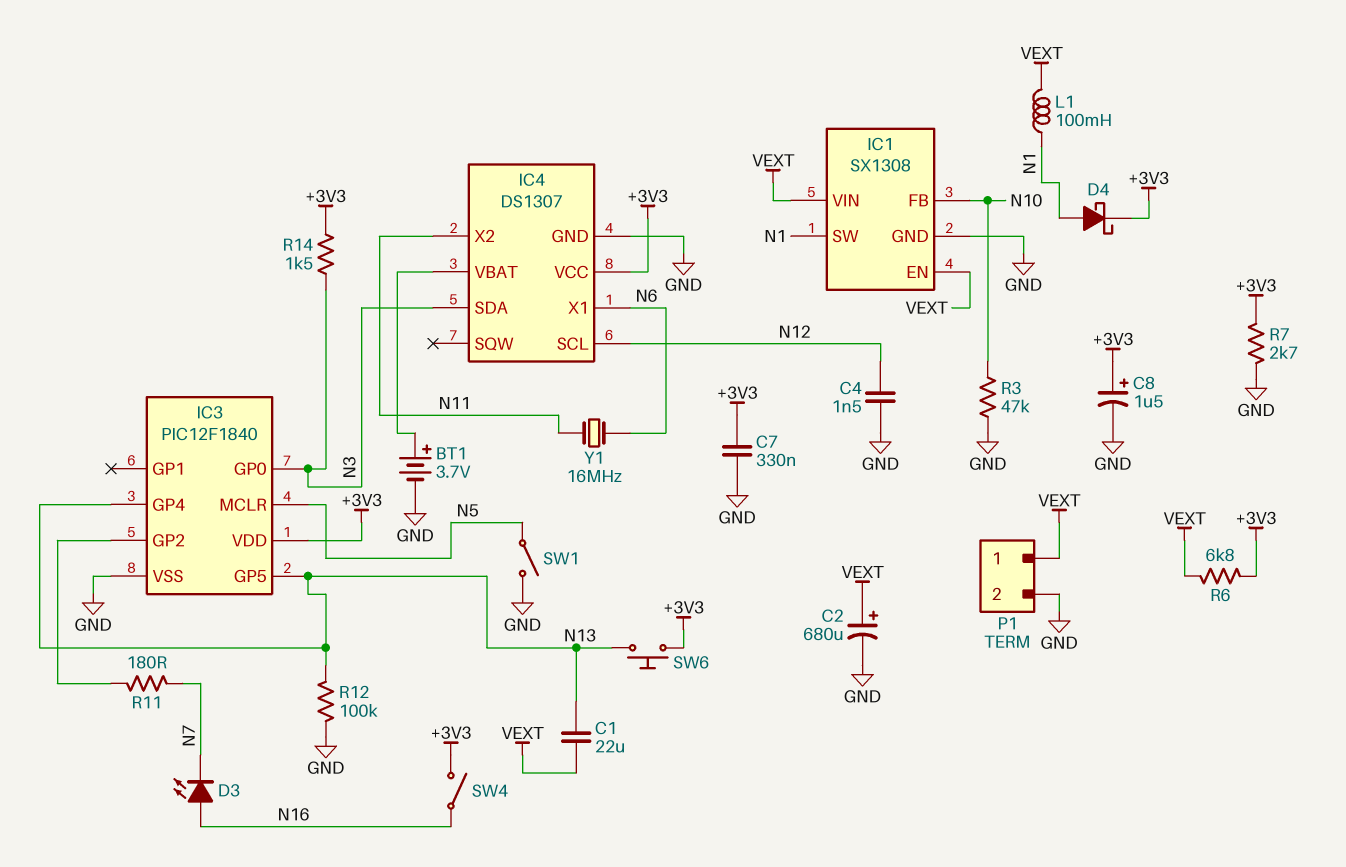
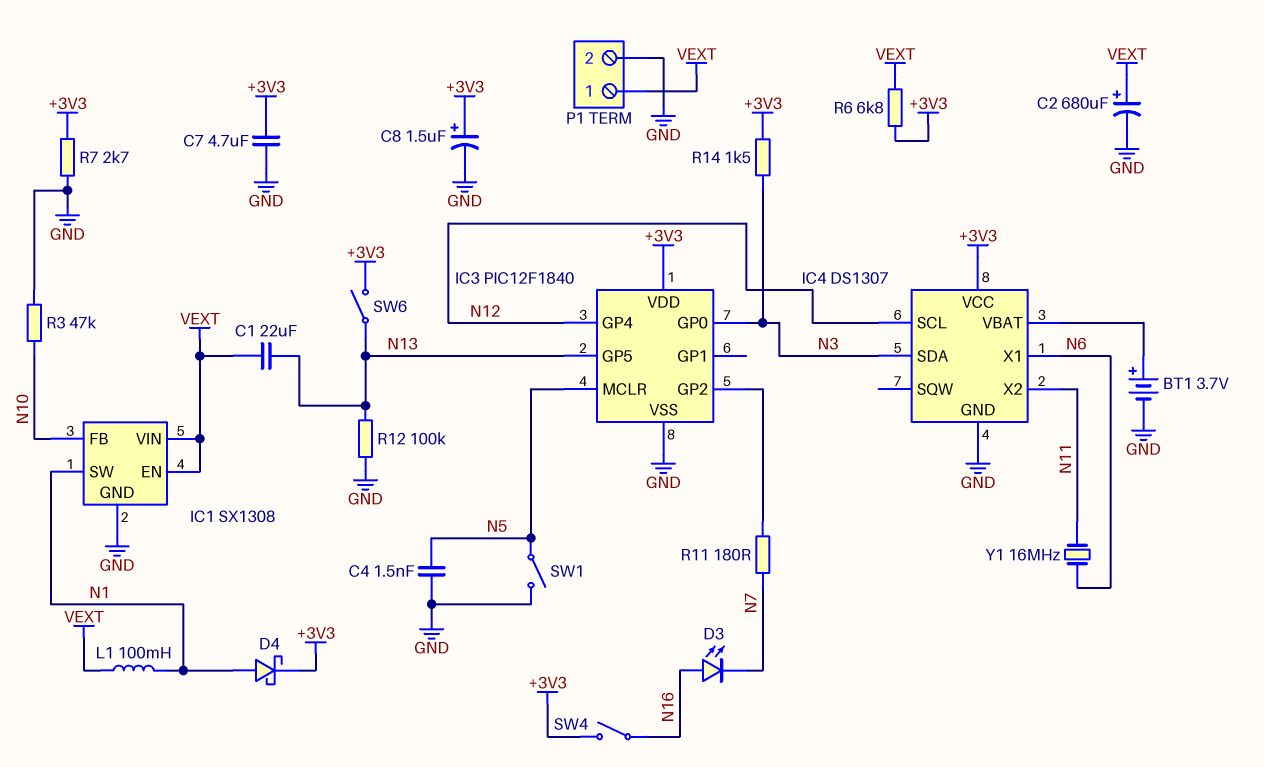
C4: 1.5nF (GND, N12) -> 1.5nF (GND, N5)
C7: 330nF (+3V3, GND) -> 4.7uF (+3V3, GND)
IC3 pin GP4: N13 -> N12
SW6: button (+3V3, N13) -> switch (+3V3, N13)

